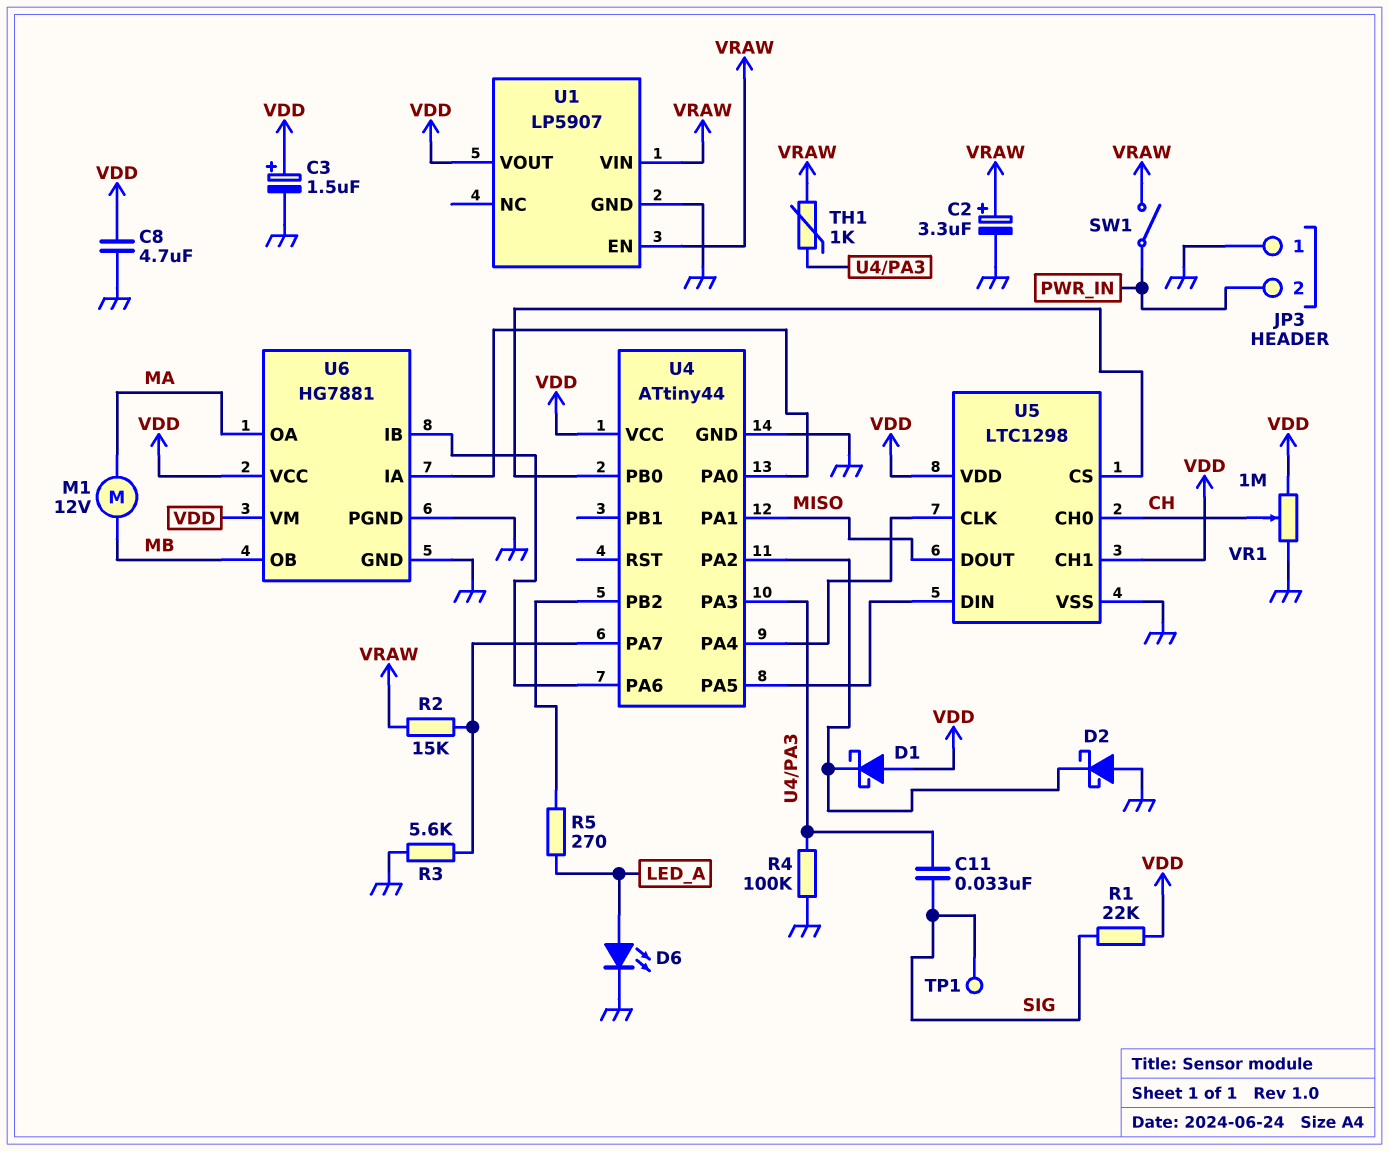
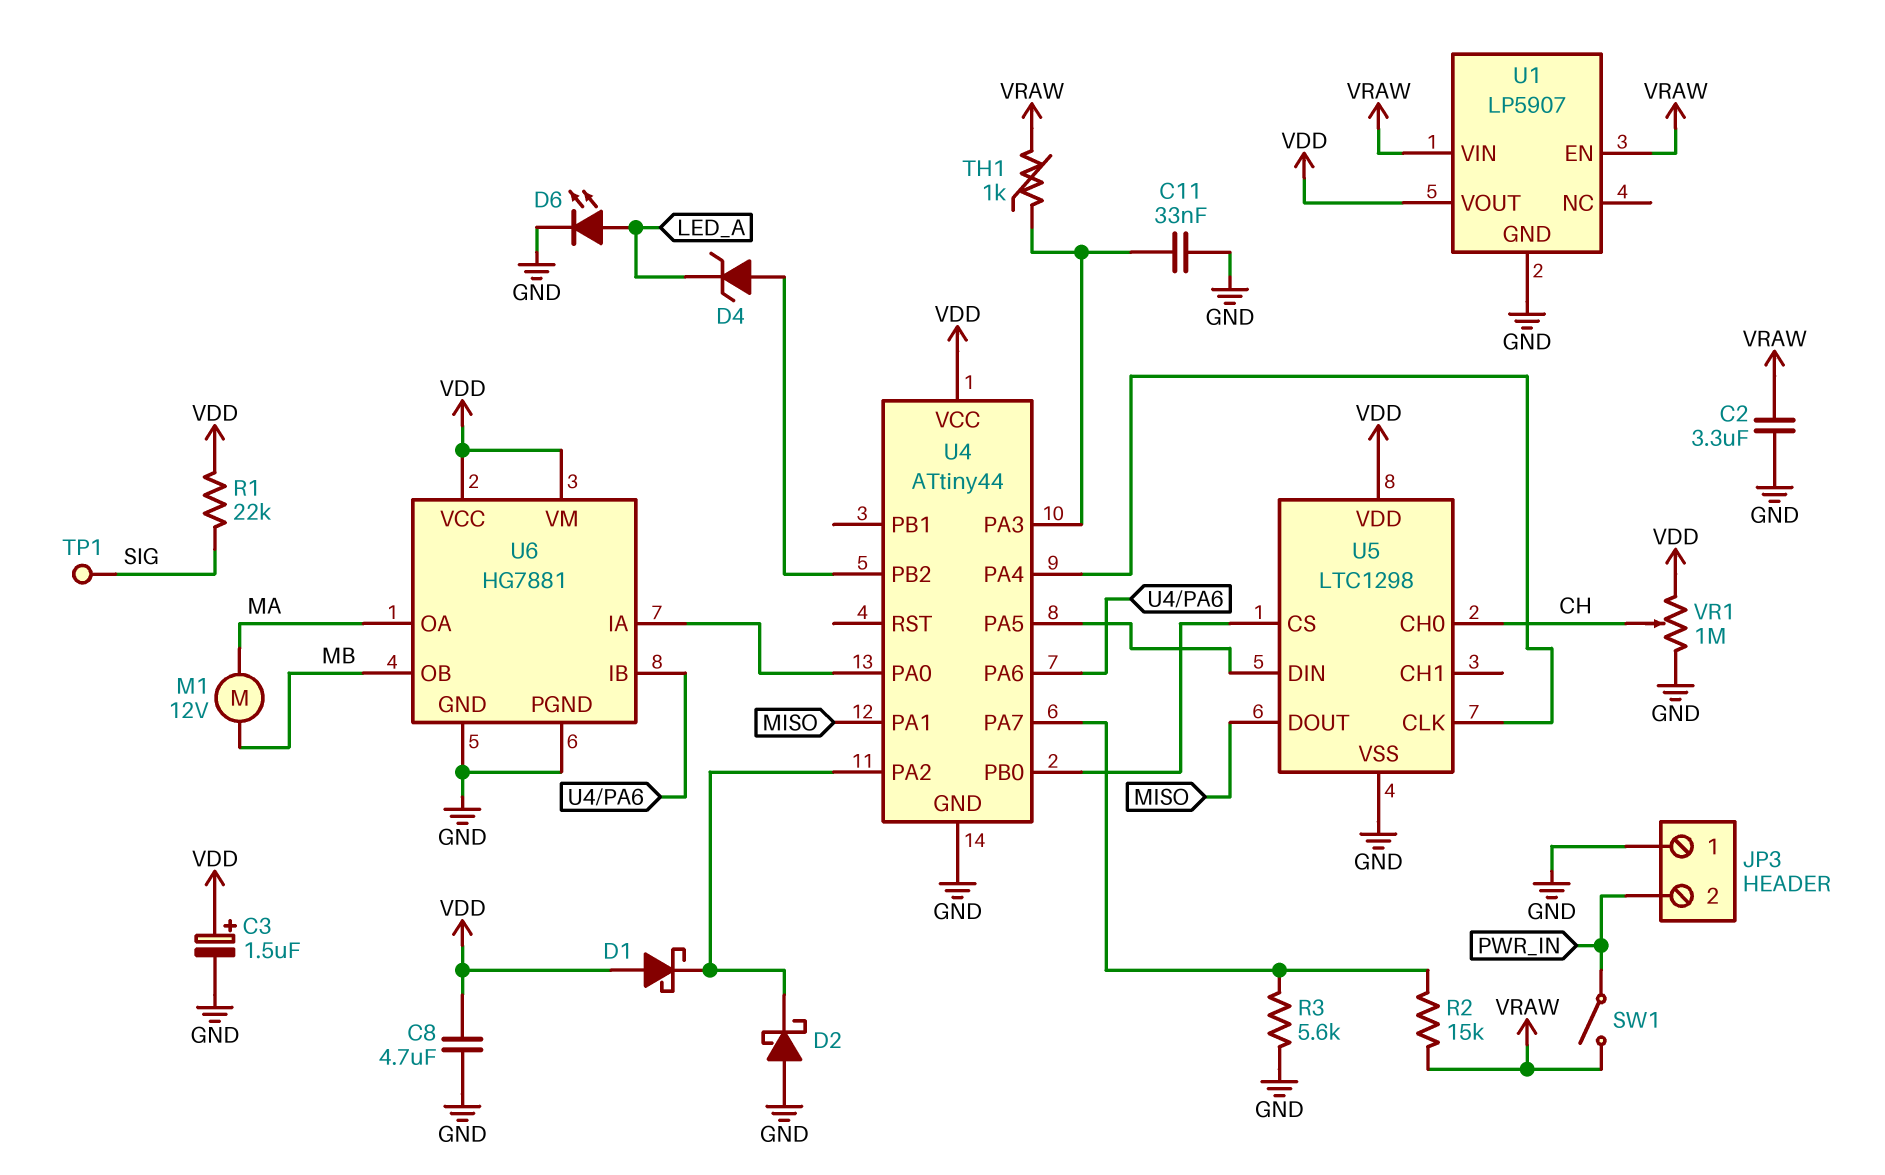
C2: 3.3uF (plus VRAW, minus GND) -> 3.3uF (GND, VRAW)
C11: 33nF (SIG, U4/PA3) -> 33nF (GND, U4/PA3)
D4: none -> zener (A U4/PB2, K LED_A)
R4: 100k (GND, U4/PA3) -> none
R5: 270 (LED_A, U4/PB2) -> none
U5 pin CH1: VDD -> none

